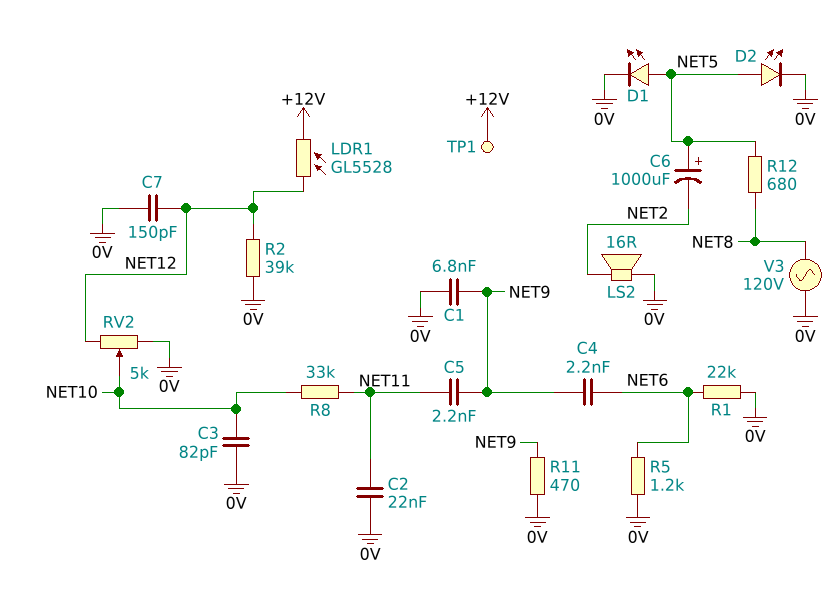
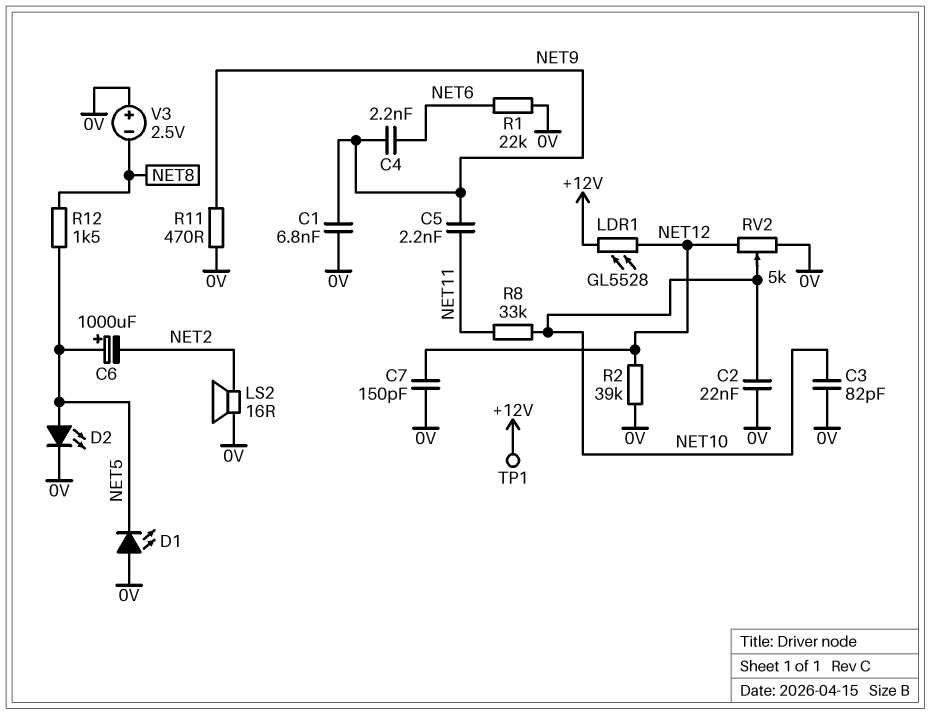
C2: 22nF (0V, NET11) -> 22nF (0V, NET10)
D1: LED (A NET5, K 0V) -> LED (A 0V, K NET5)
R5: 1.2k (0V, NET6) -> none
R12: 680 (NET5, NET8) -> 1.5k (NET5, NET8)
V3: AC 120V (0V, NET8) -> 2.5V (plus 0V, minus NET8)

